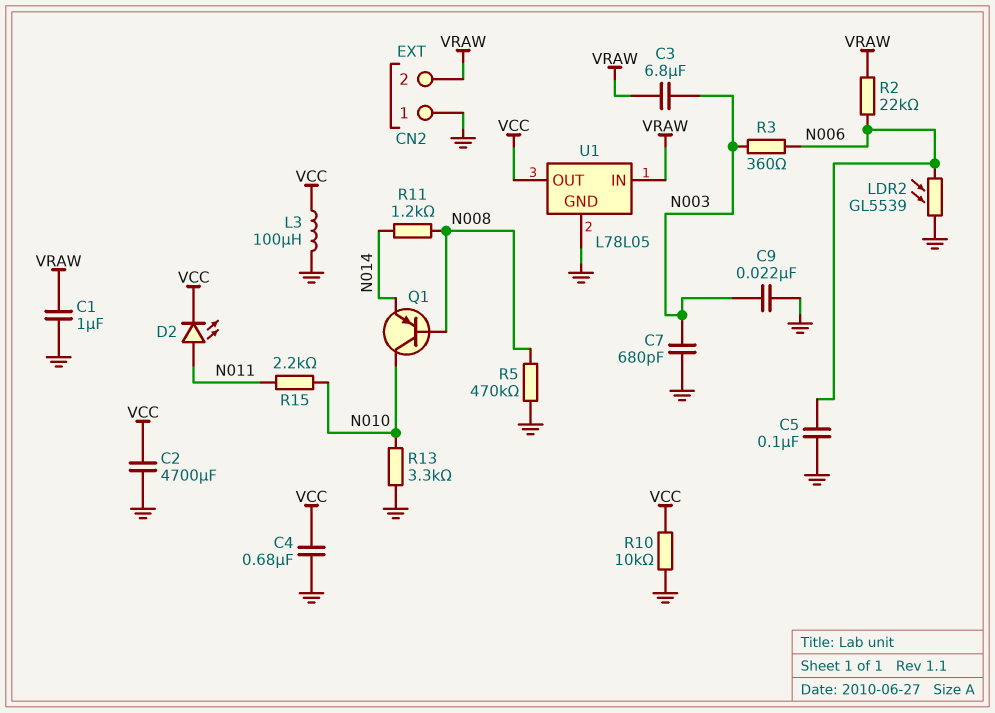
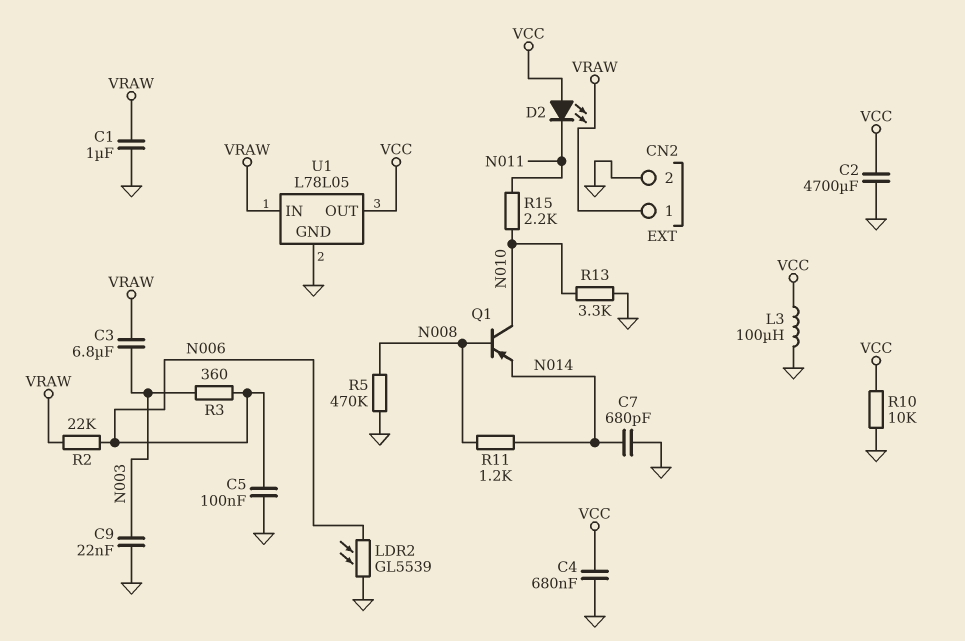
C7: 680pF (GND, N003) -> 680pF (GND, N014)
CN2 pin 1: GND -> VRAW
CN2 pin 2: VRAW -> GND
D2: LED (A N011, K VCC) -> LED (A VCC, K N011)

